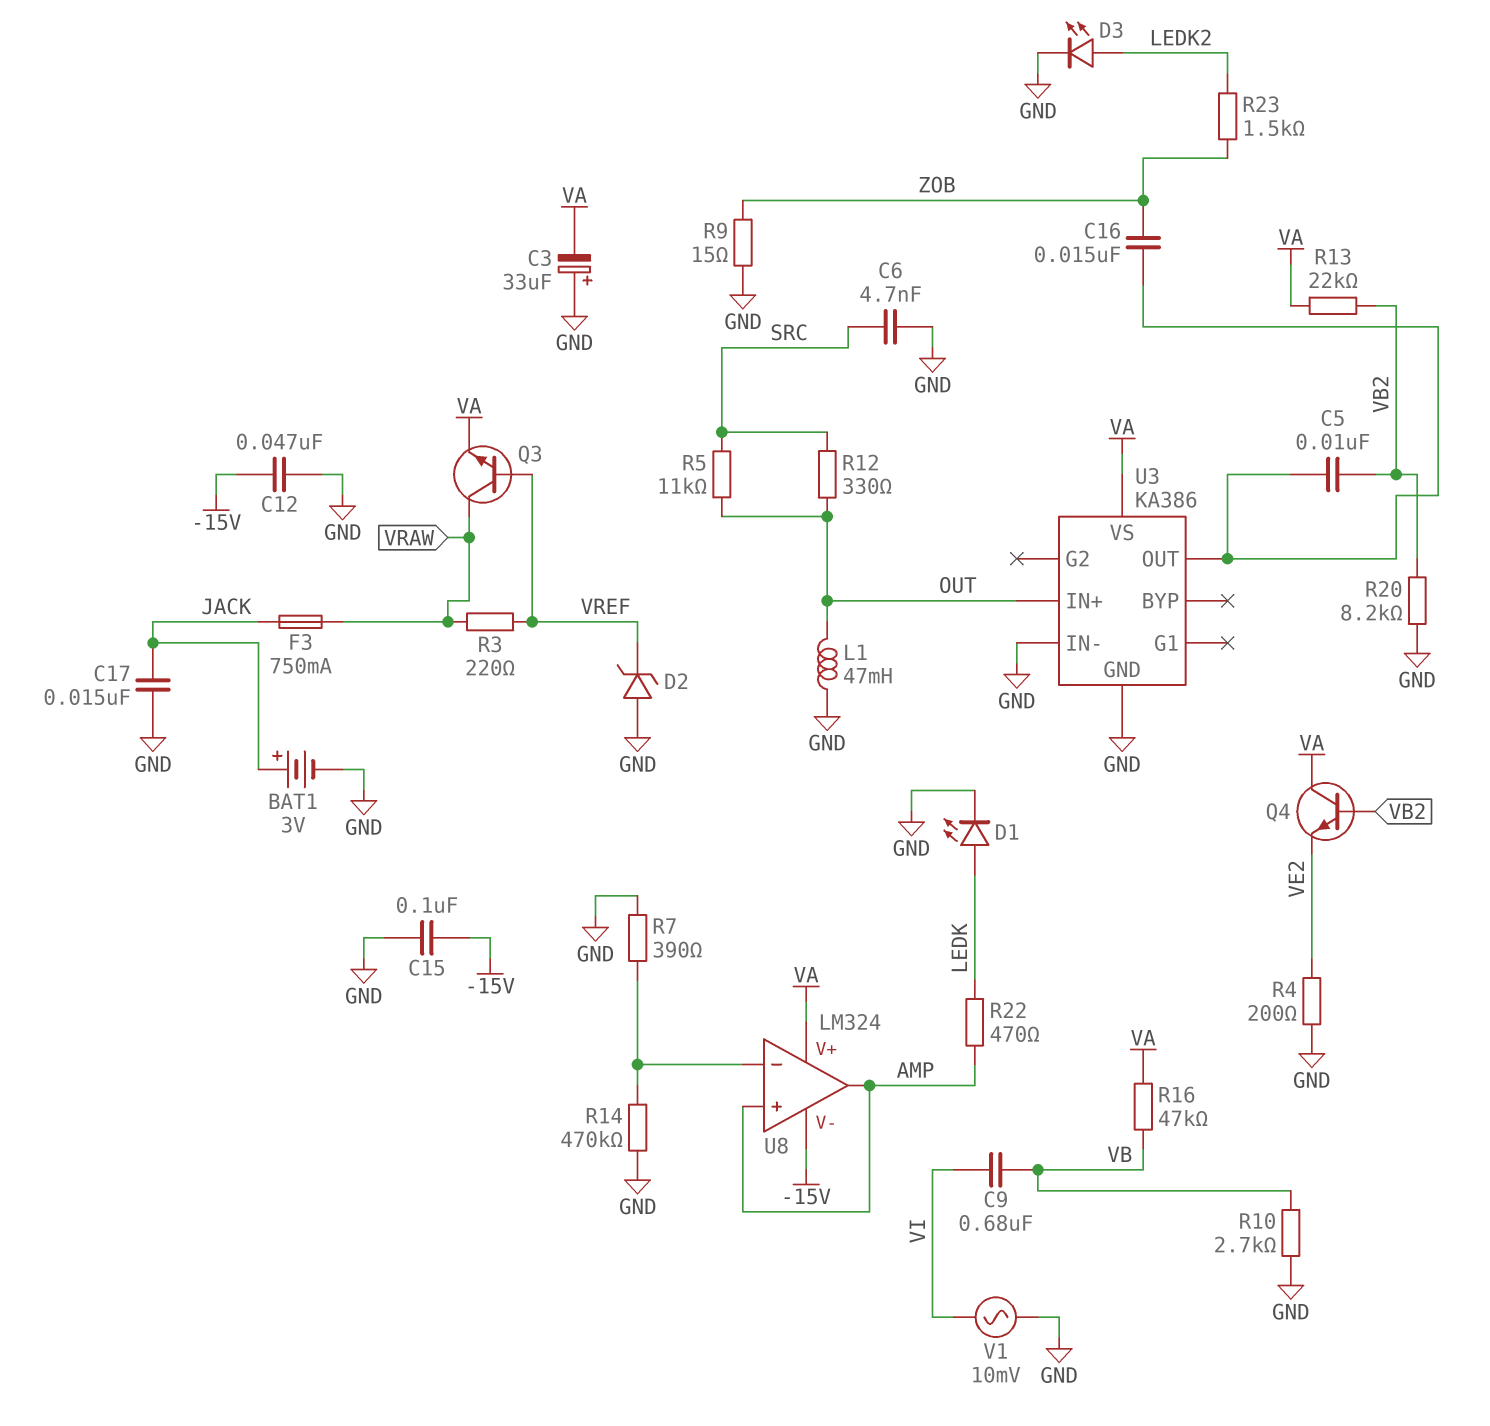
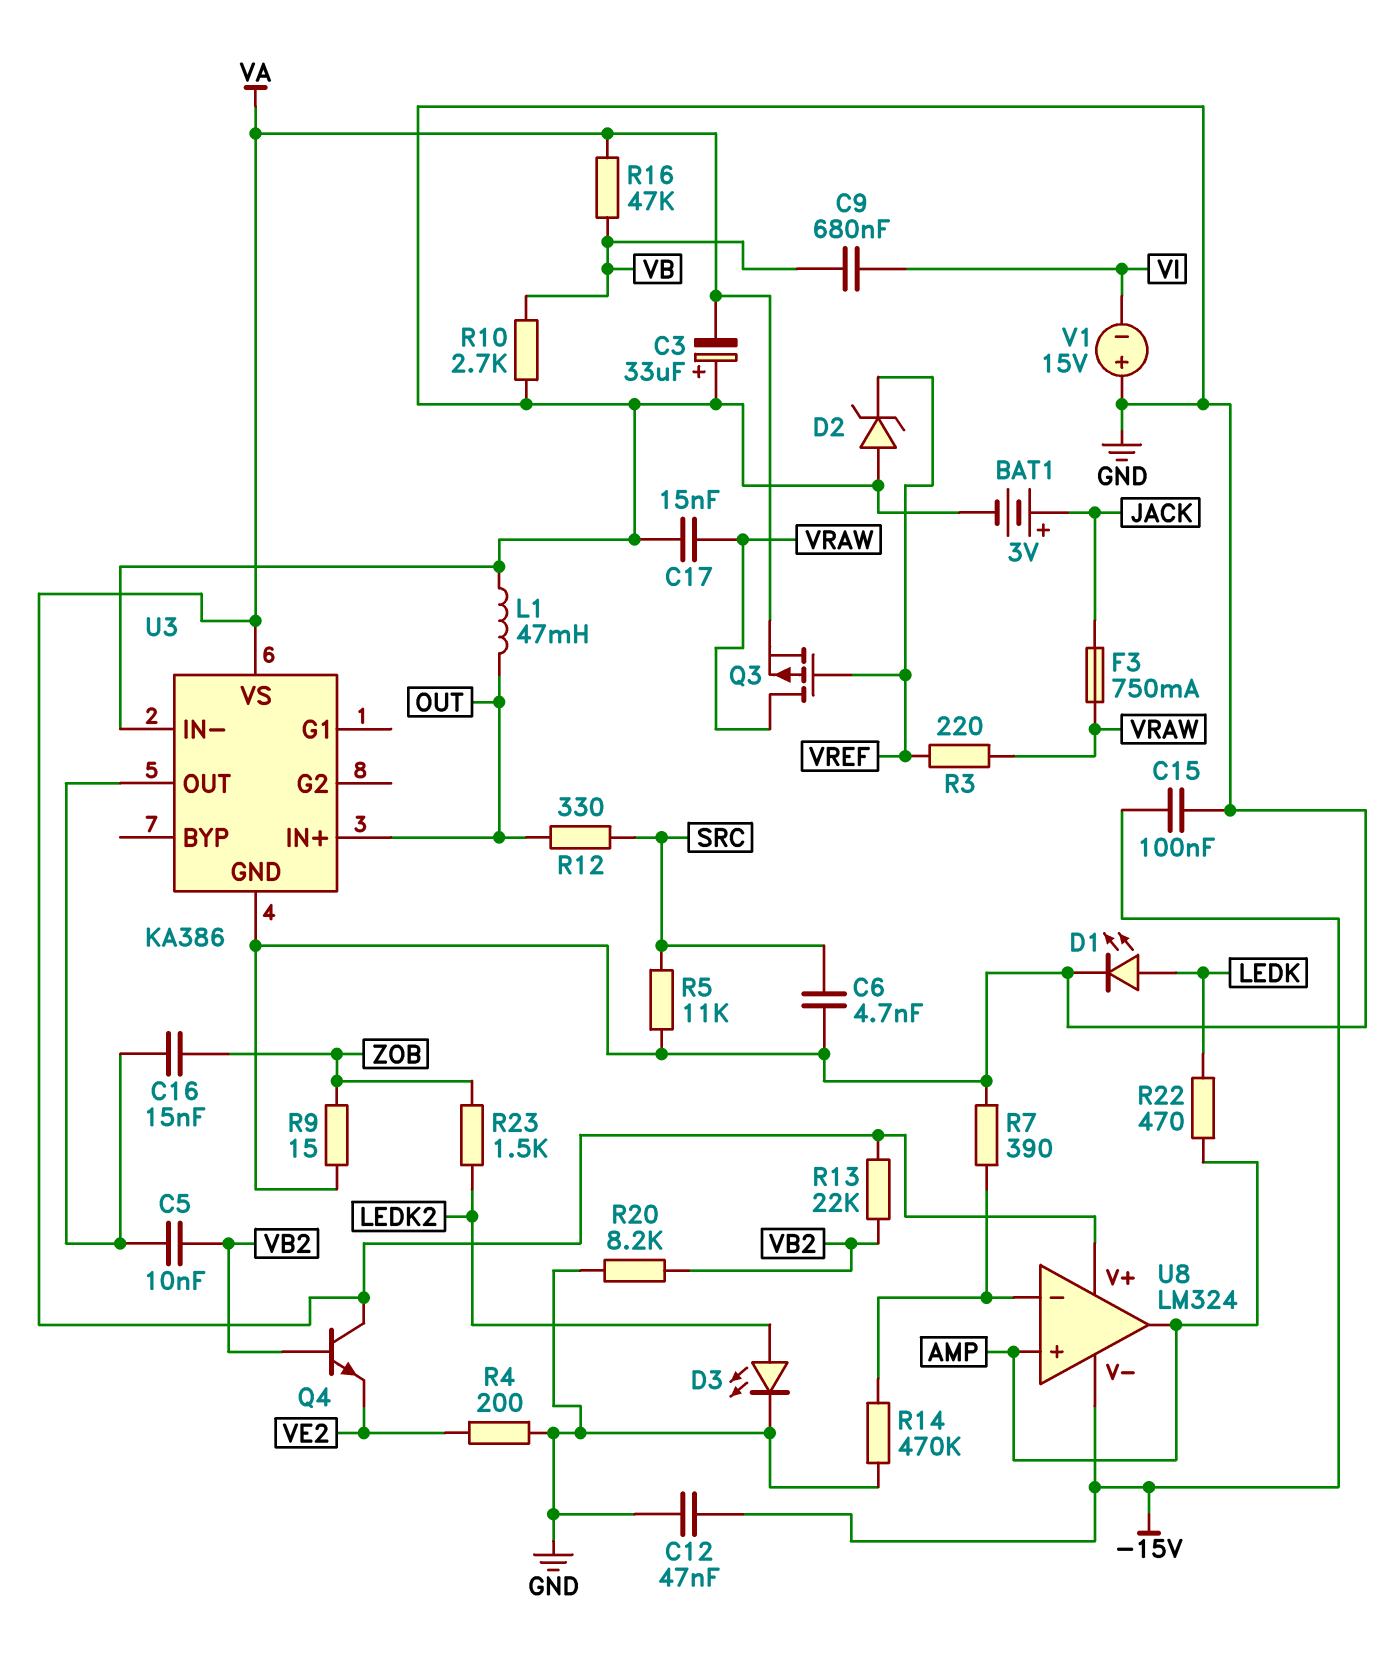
C17: 15nF (GND, JACK) -> 15nF (GND, VRAW)
Q3: NPN (B VREF, C VRAW, E VA) -> PMOS (G VREF, D VRAW, S VA)
R5: 11k (OUT, SRC) -> 11k (GND, SRC)
V1: AC 10mV (GND, VI) -> 15V (plus GND, minus VI)

